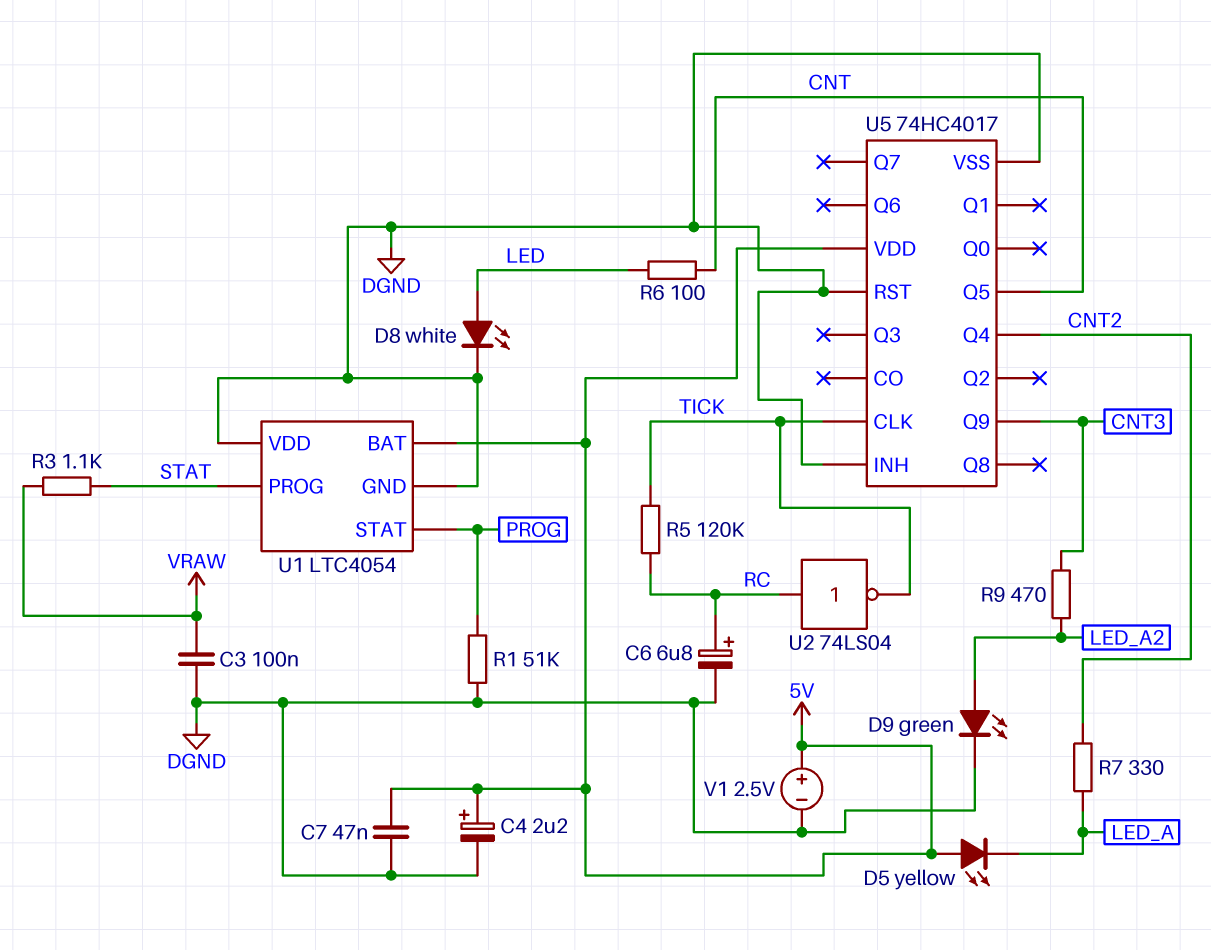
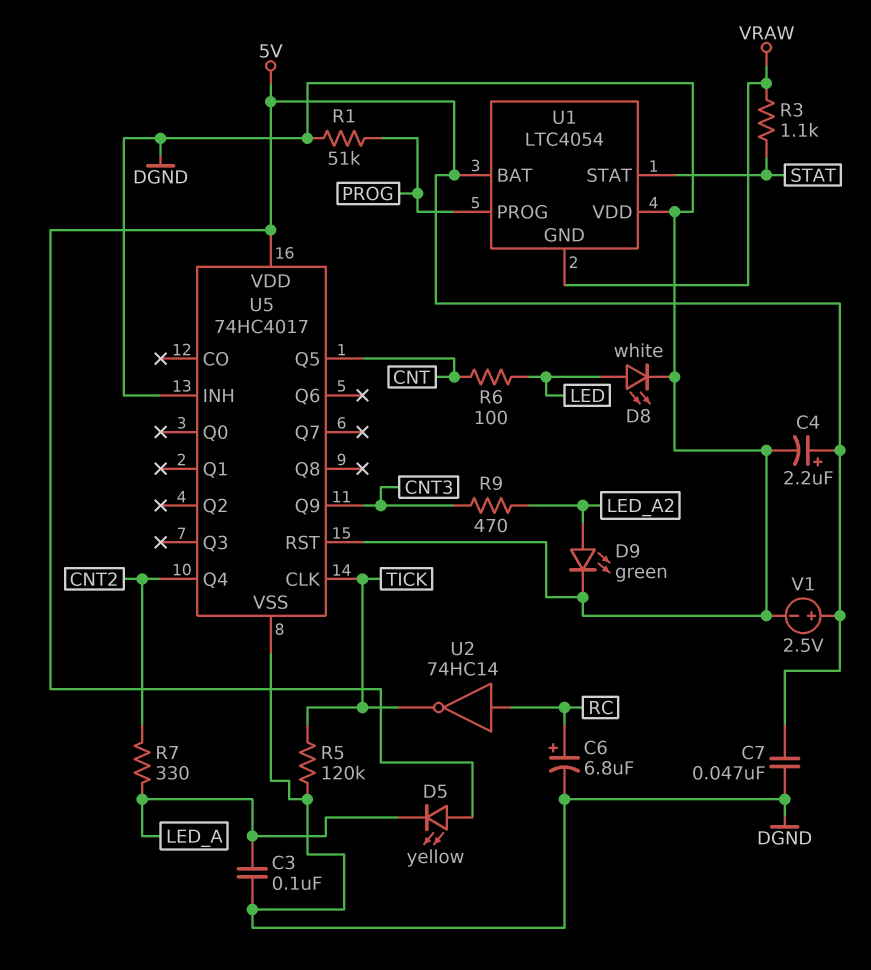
C3: 100nF (DGND, VRAW) -> 100nF (DGND, LED_A)
R5: 120k (RC, TICK) -> 120k (DGND, TICK)
U1 pin GND: DGND -> VRAW
U1 pin PROG: STAT -> PROG
U1 pin STAT: PROG -> STAT
U2: NOT 74LS04 (in RC, out TICK) -> NOT 74HC14 (in RC, out TICK)

